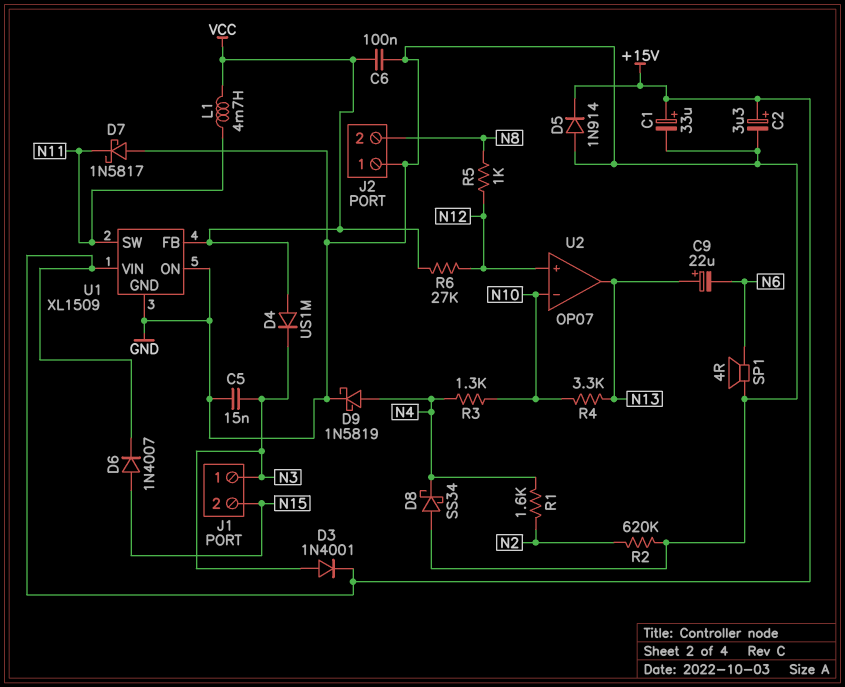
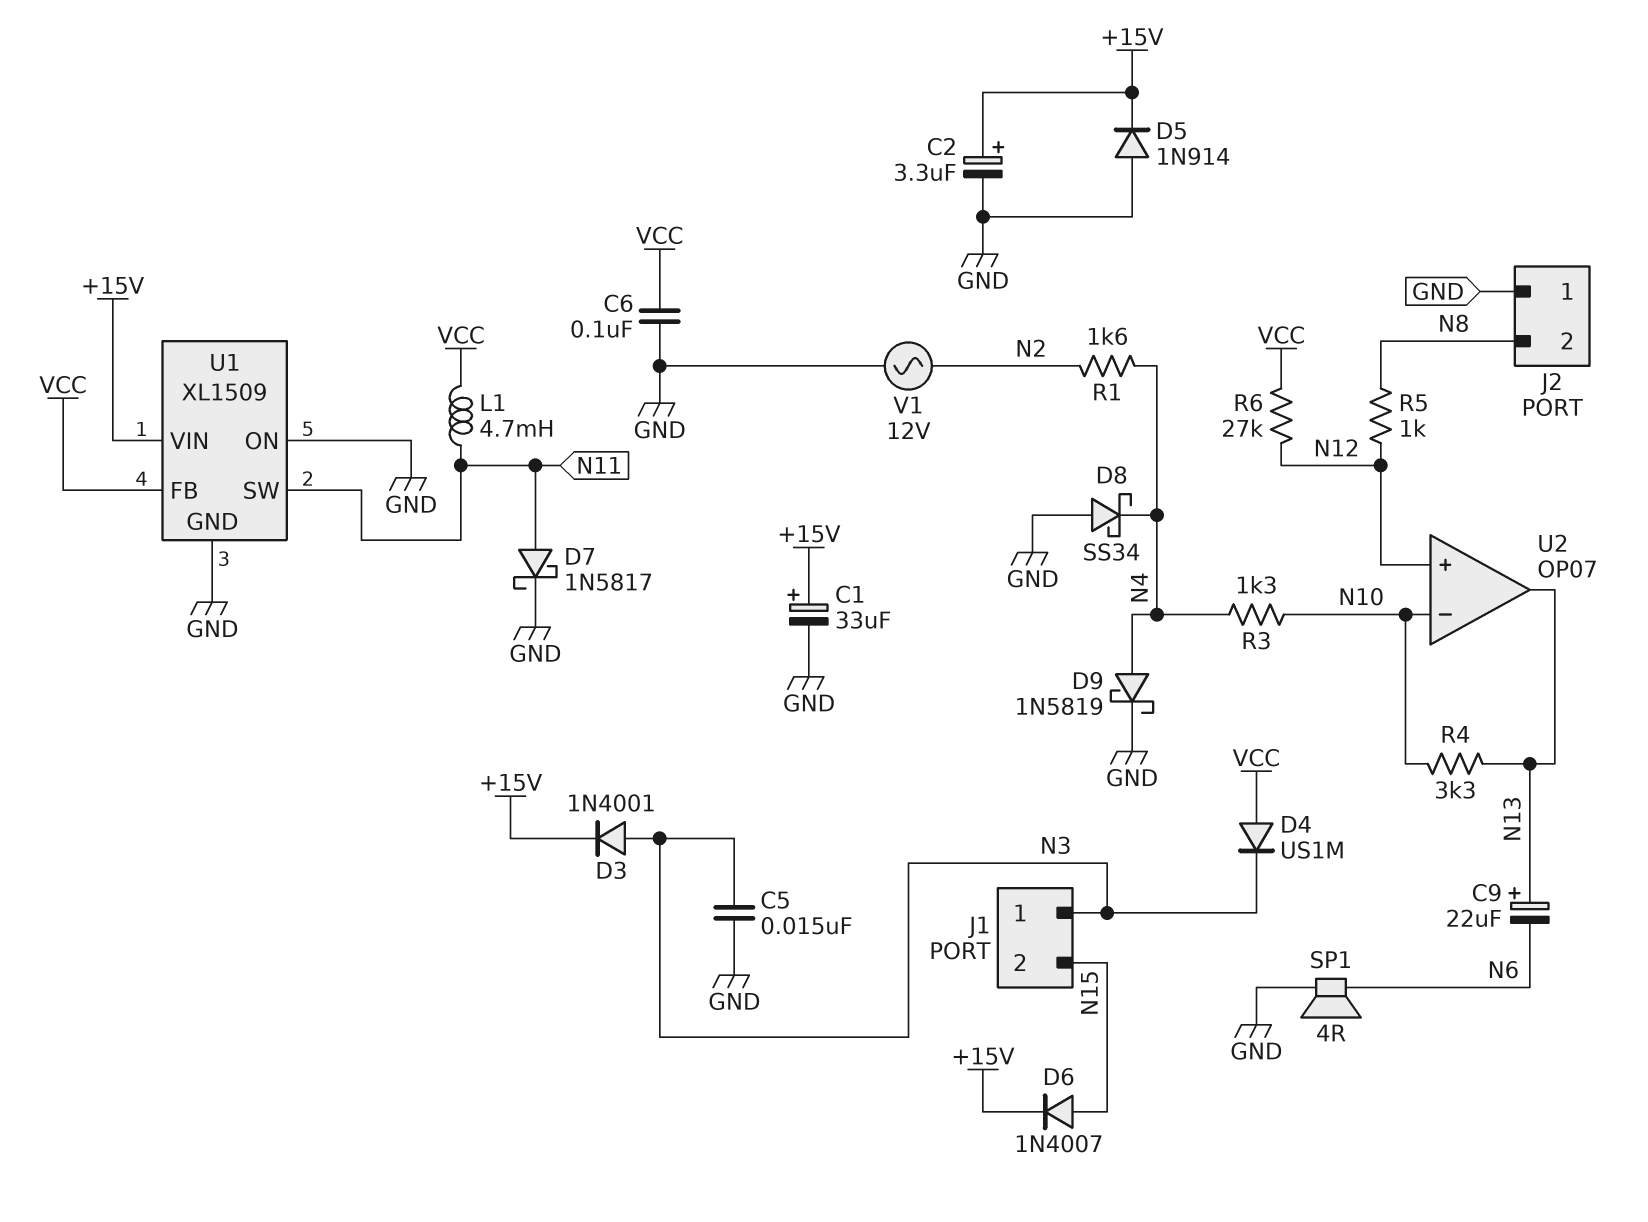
D7: schottky 1N5817 (A GND, K N11) -> schottky 1N5817 (A N11, K GND)
R2: 620k (GND, N2) -> none
V1: none -> AC 12V (GND, N2)

